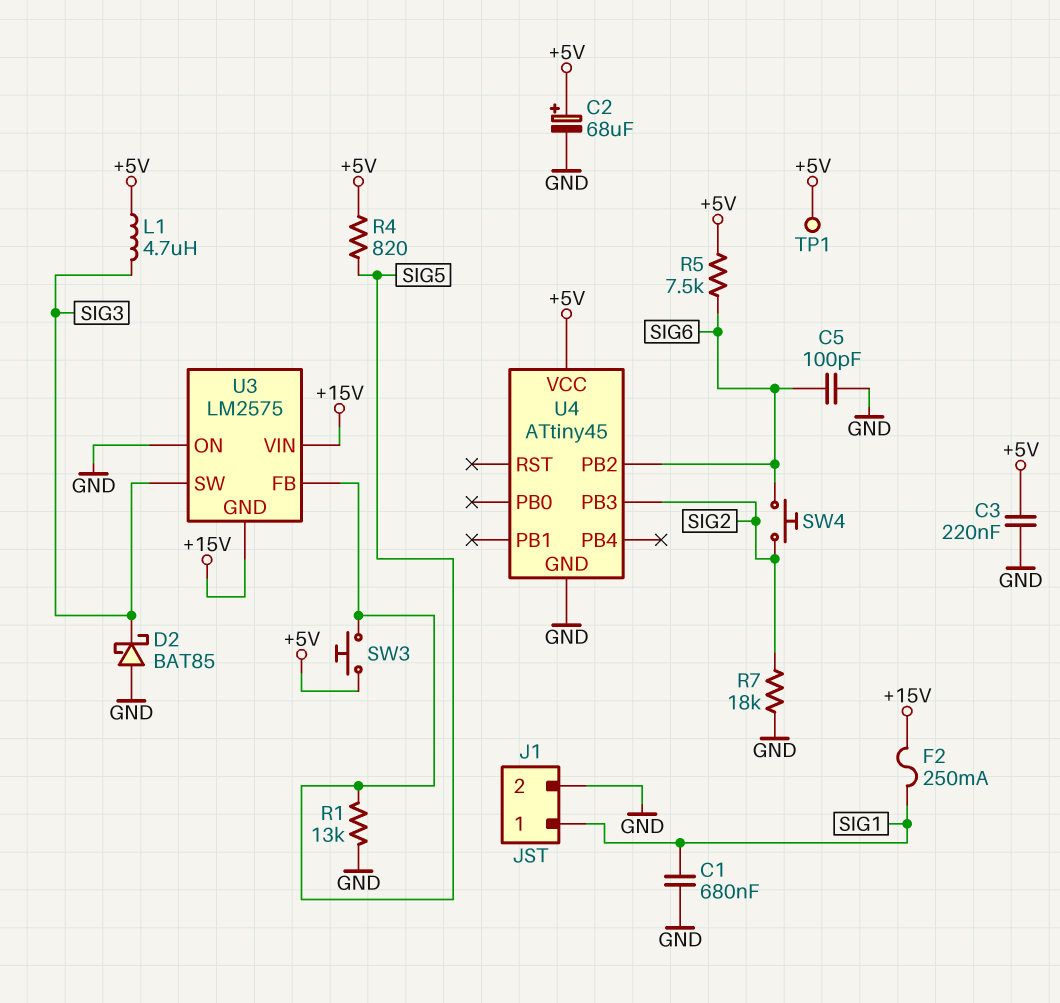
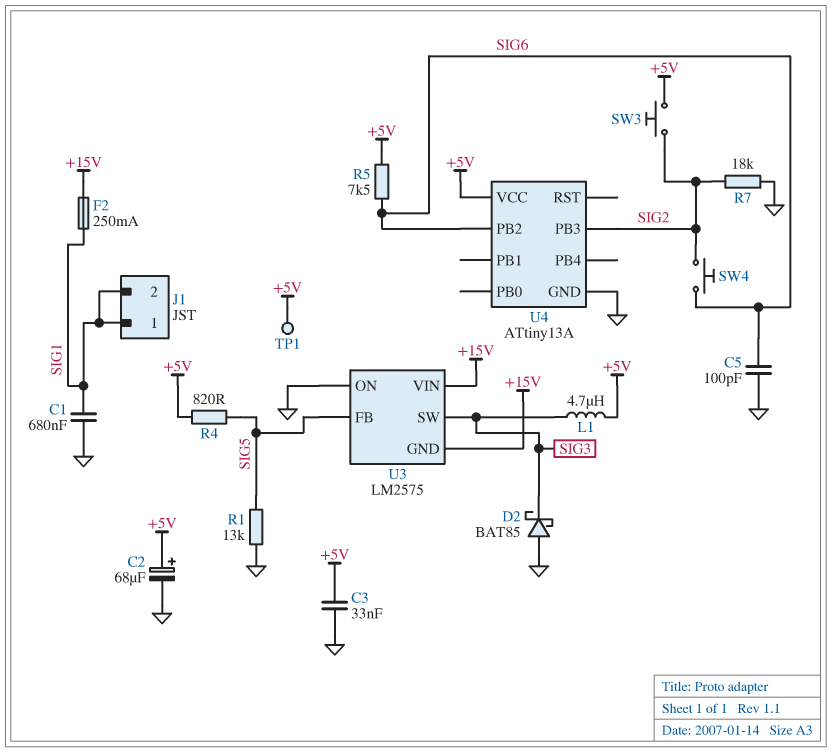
C3: 220nF (+5V, GND) -> 33nF (+5V, GND)
J1 pin 2: GND -> SIG1
SW3: button (+5V, SIG5) -> button (+5V, SIG2)
U4: ATtiny45 -> ATtiny13A

